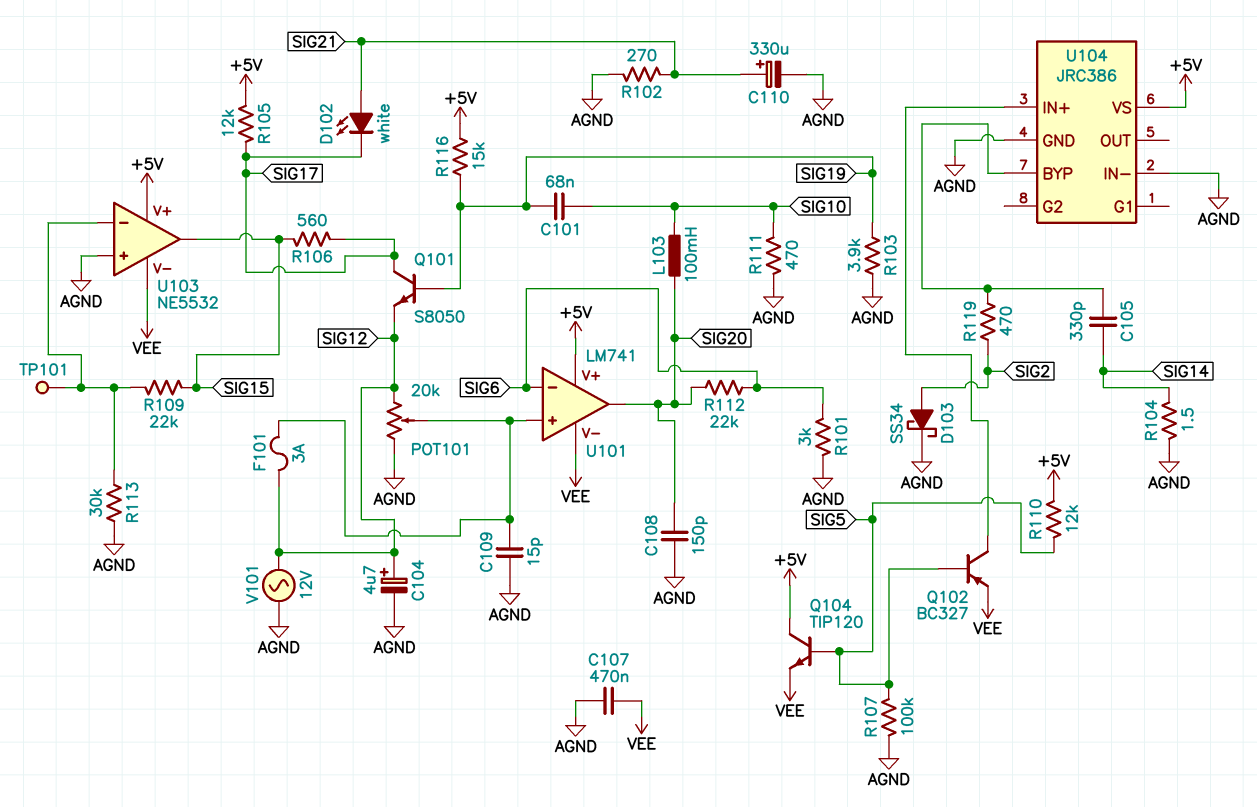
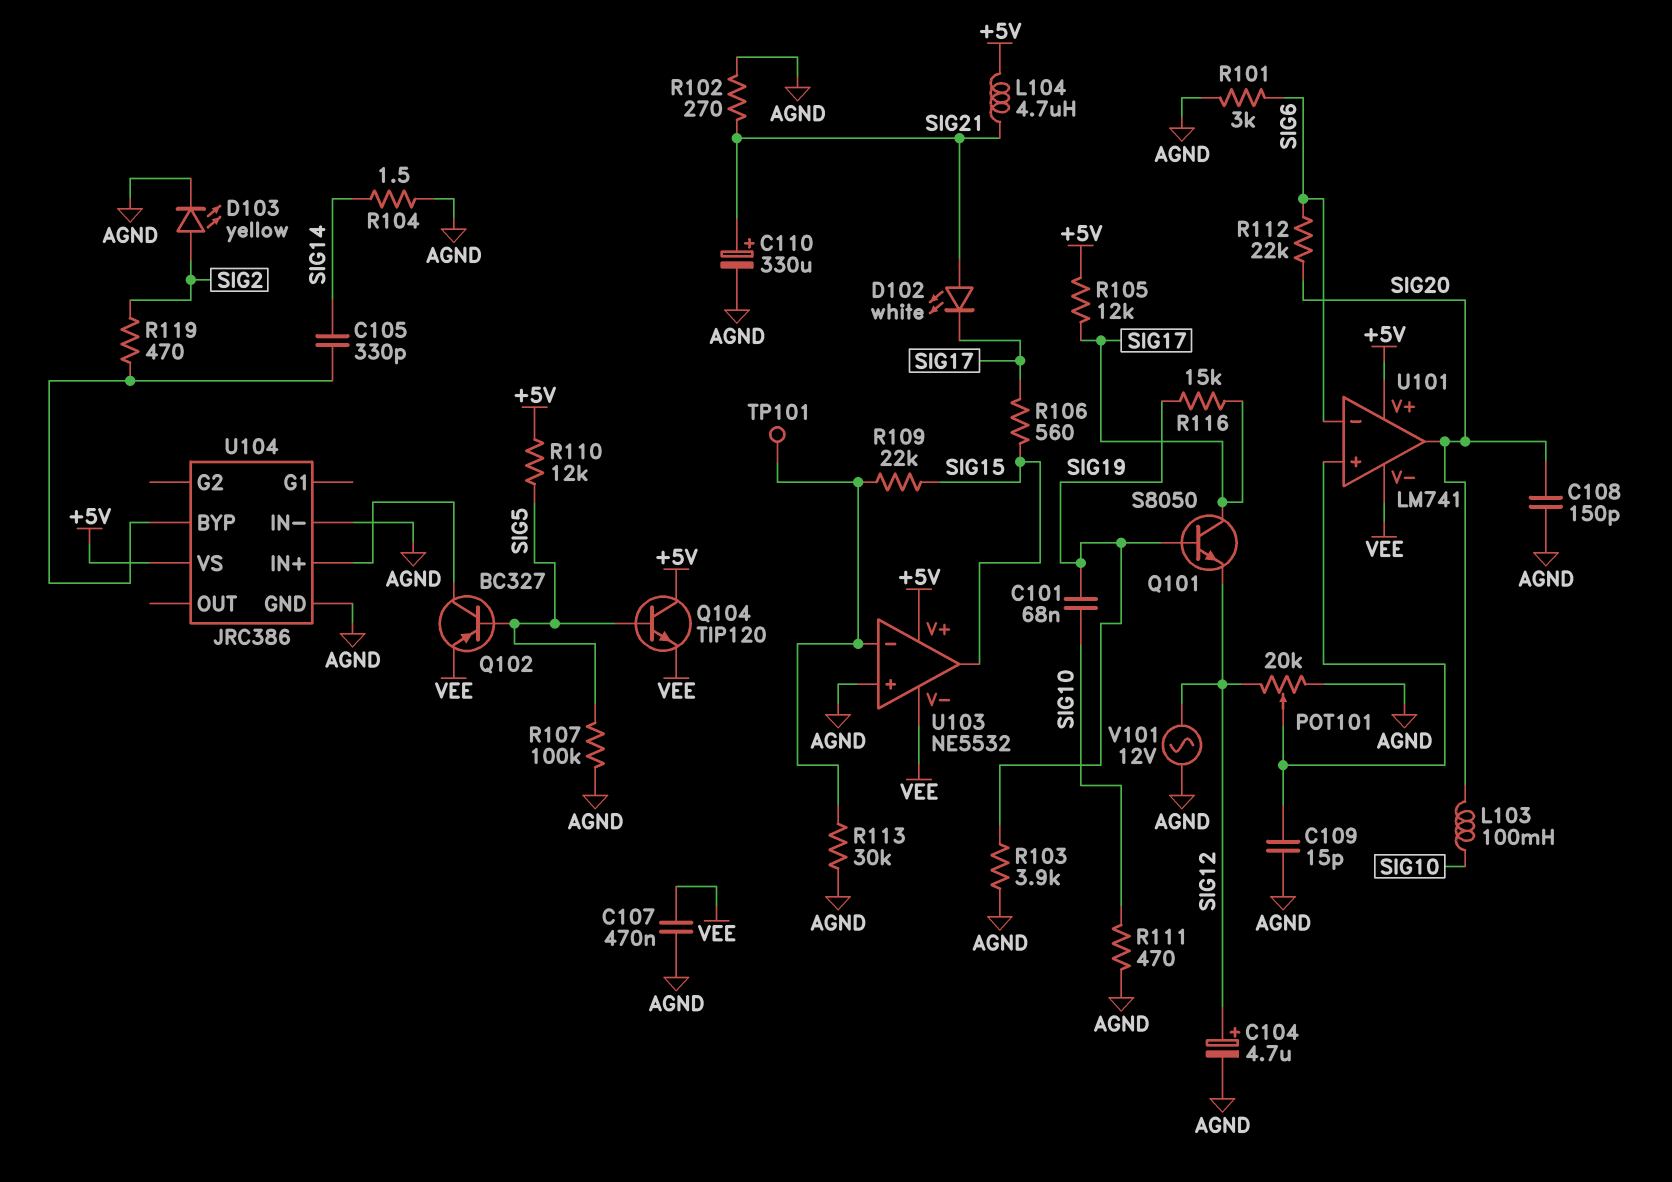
D103: schottky SS34 (A SIG2, K AGND) -> LED yellow (A SIG2, K AGND)
F101: 3A (SIG12, U101/in+) -> none
L104: none -> 4.7uH (+5V, SIG21)
R116: 15k (+5V, SIG19) -> 15k (SIG17, SIG19)

